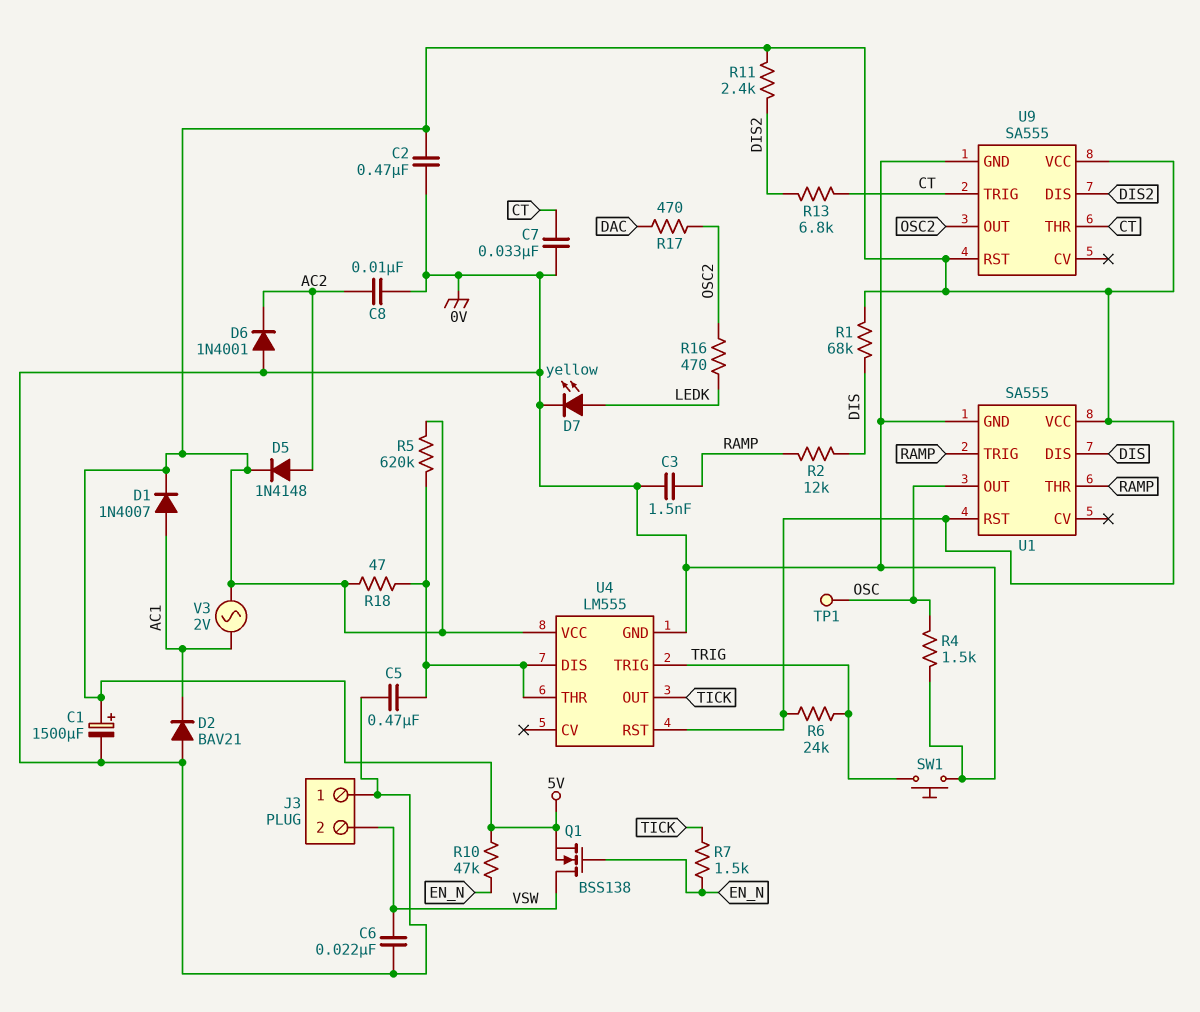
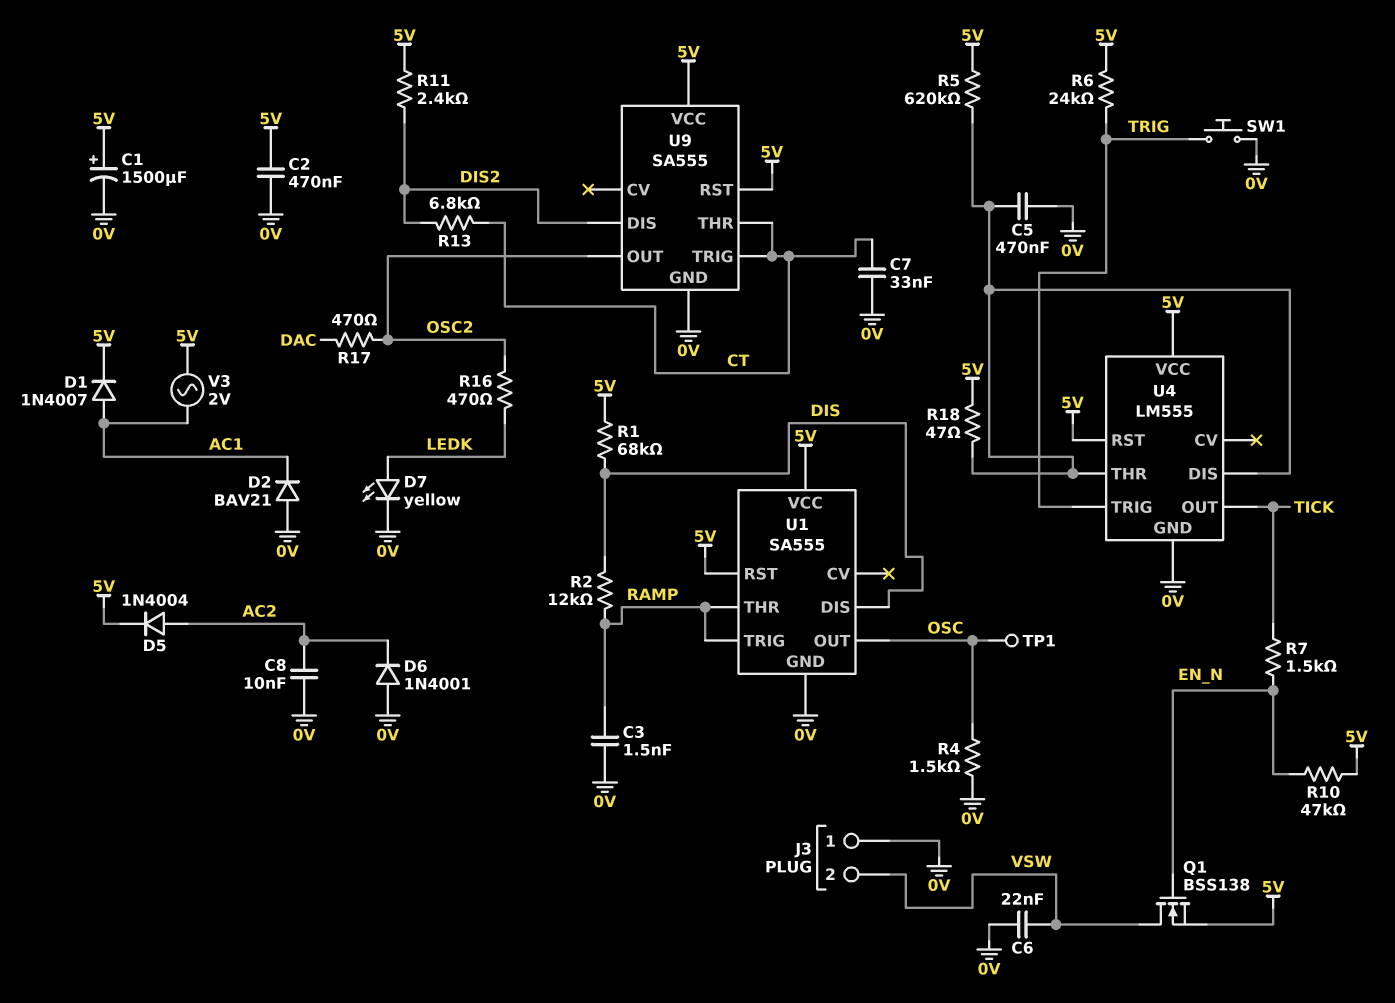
D5: diode 1N4148 (A AC2, K 5V) -> diode 1N4004 (A AC2, K 5V)

